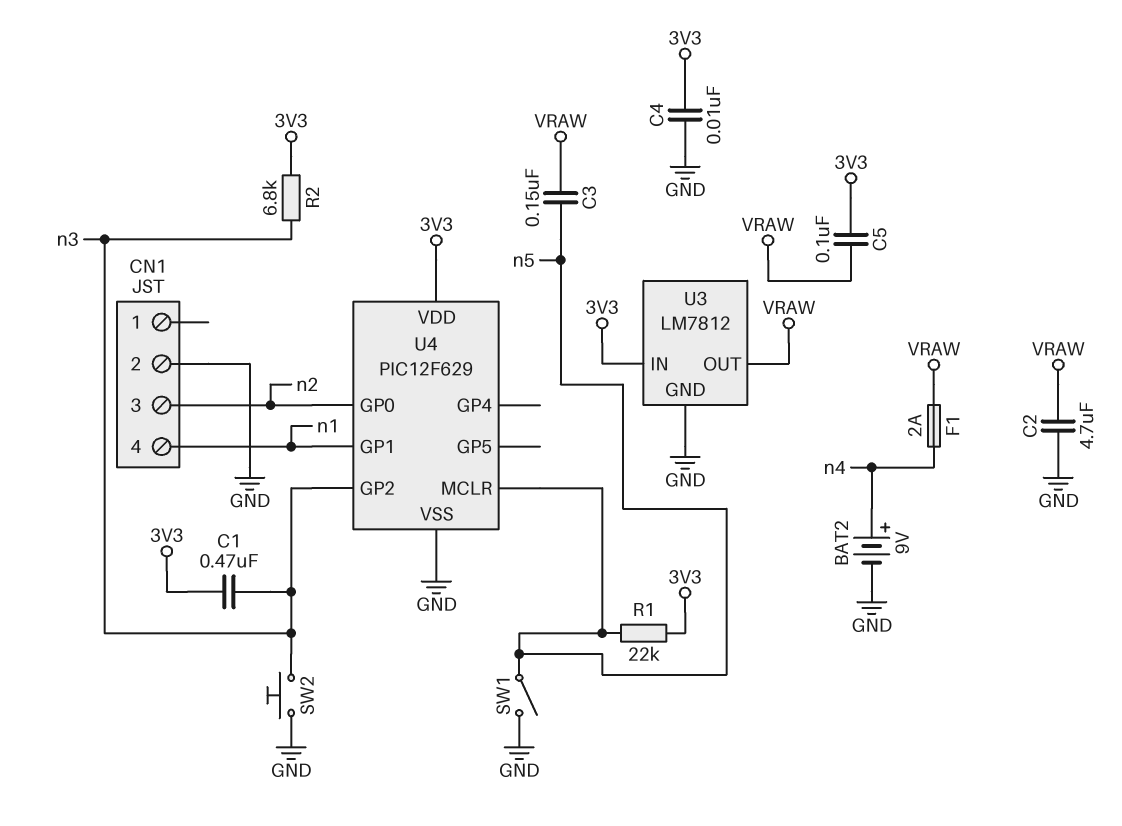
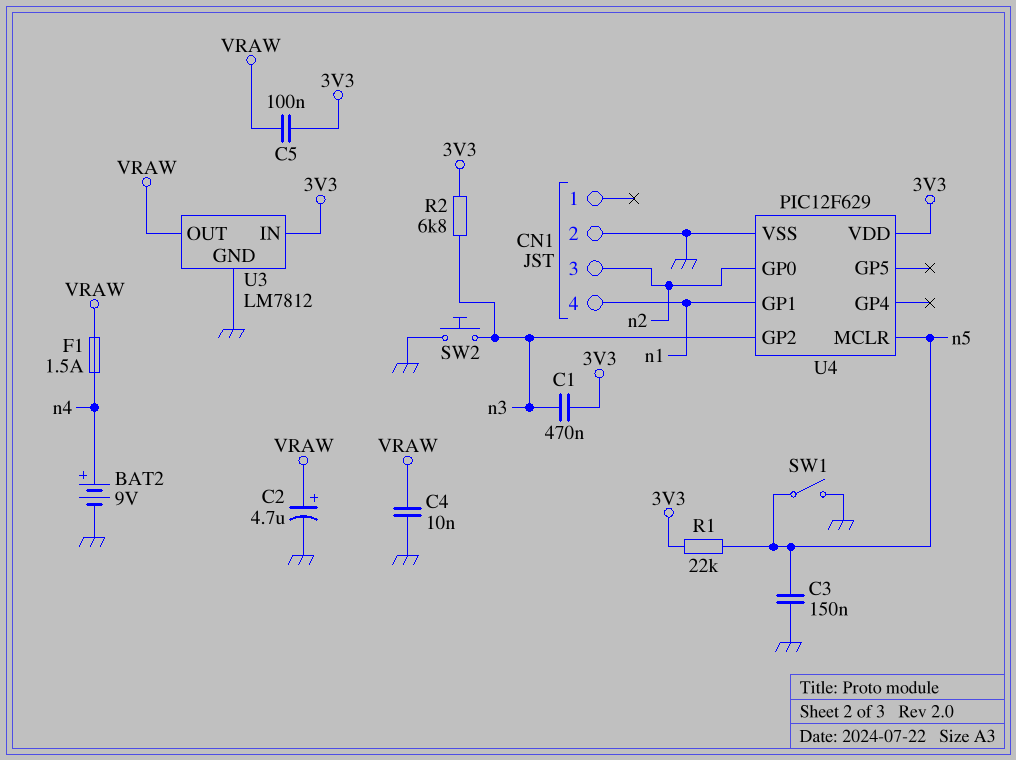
C2: 4.7uF (GND, VRAW) -> 4.7uF (plus VRAW, minus GND)
C3: 150nF (VRAW, n5) -> 150nF (GND, n5)
C4: 10nF (3V3, GND) -> 10nF (GND, VRAW)
F1: 2A (VRAW, n4) -> 1.5A (VRAW, n4)

